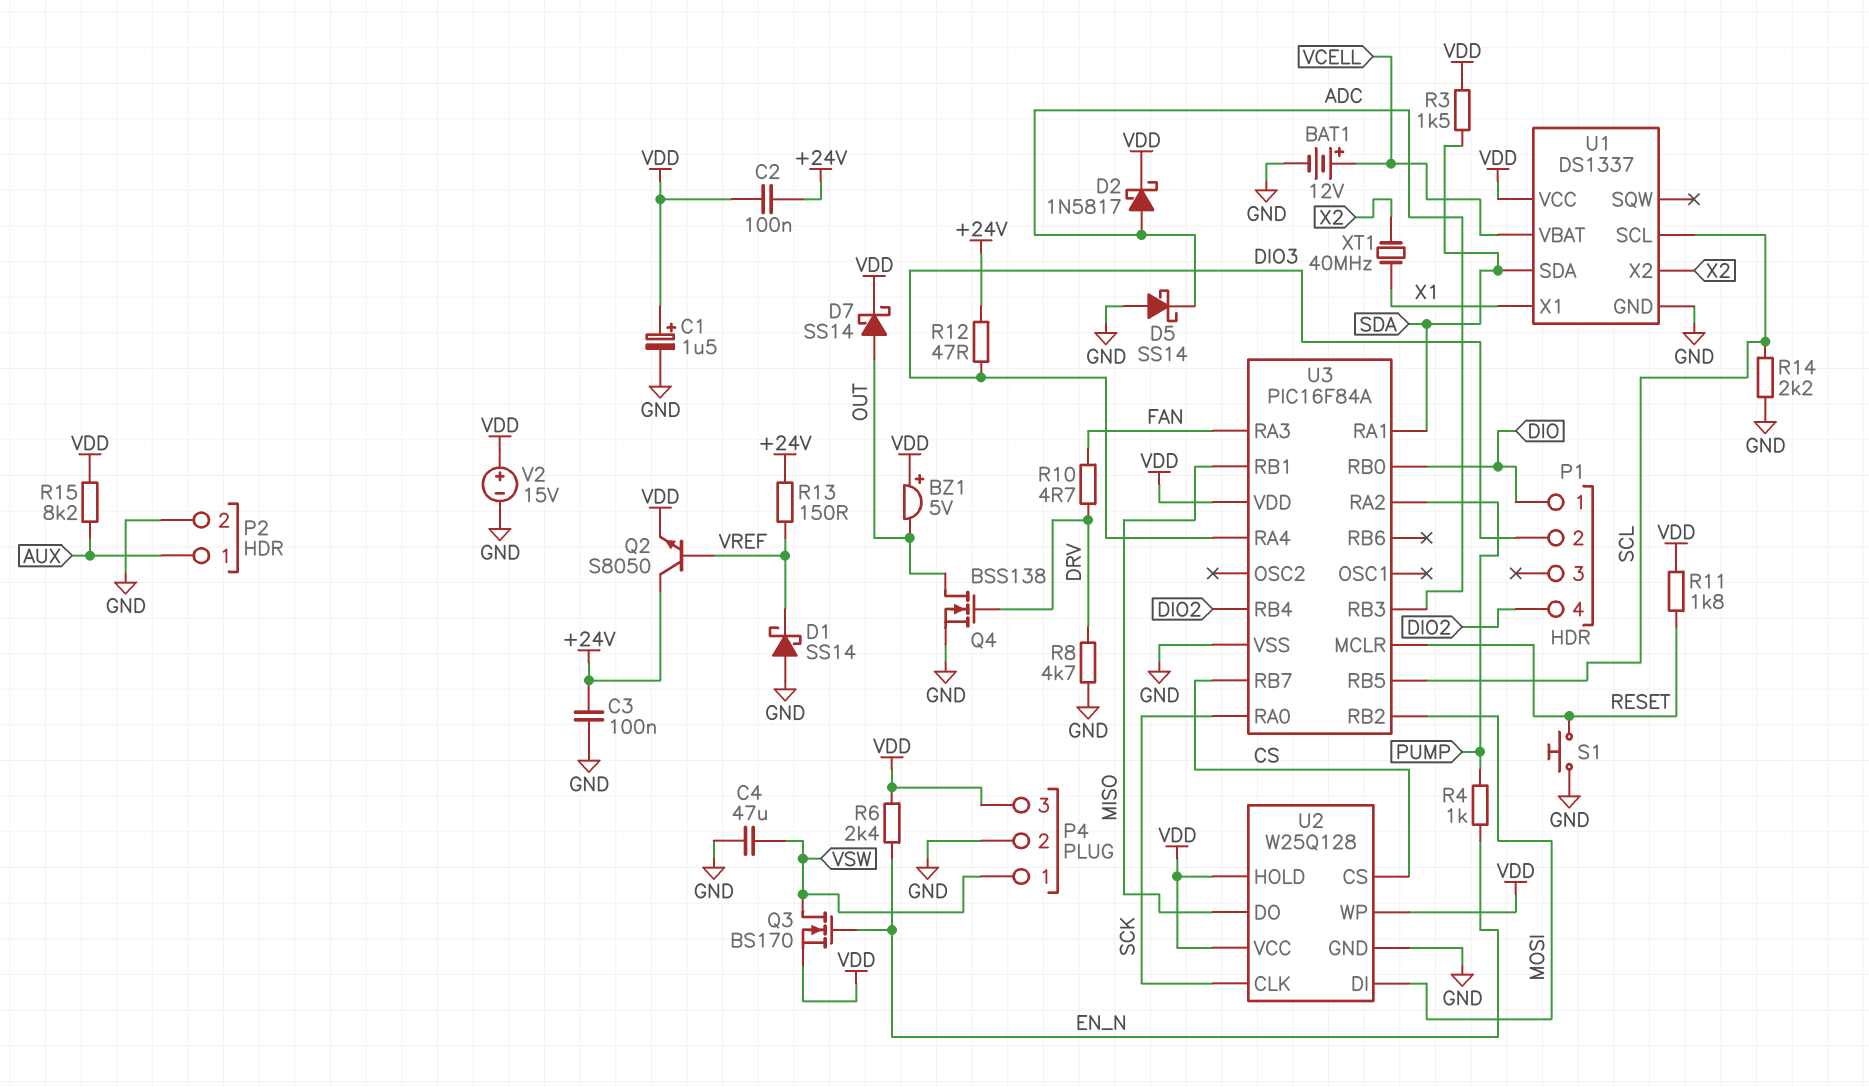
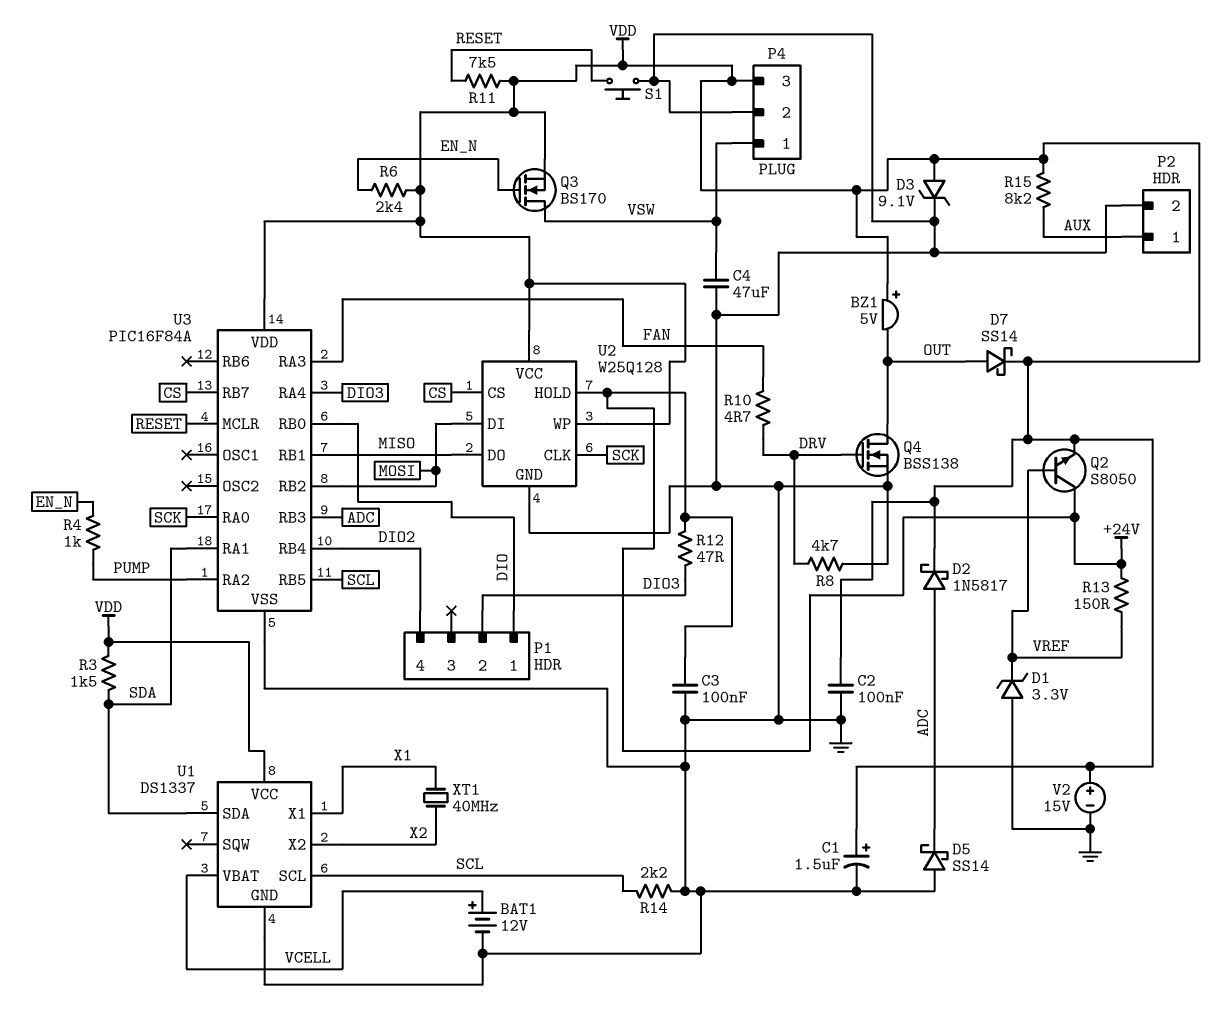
C2: 100nF (+24V, VDD) -> 100nF (GND, VDD)
D1: schottky SS14 (A GND, K VREF) -> zener 3.3V (A GND, K VREF)
D3: none -> zener 9.1V (A VDD, K GND)
R11: 1.8k (RESET, VDD) -> 7.5k (RESET, VDD)
U2 pin HOLD: VDD -> +24V

